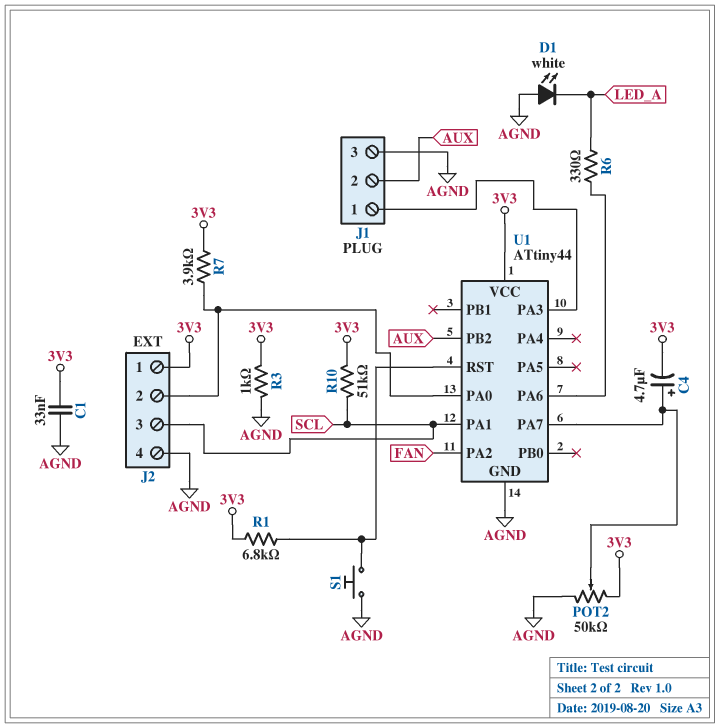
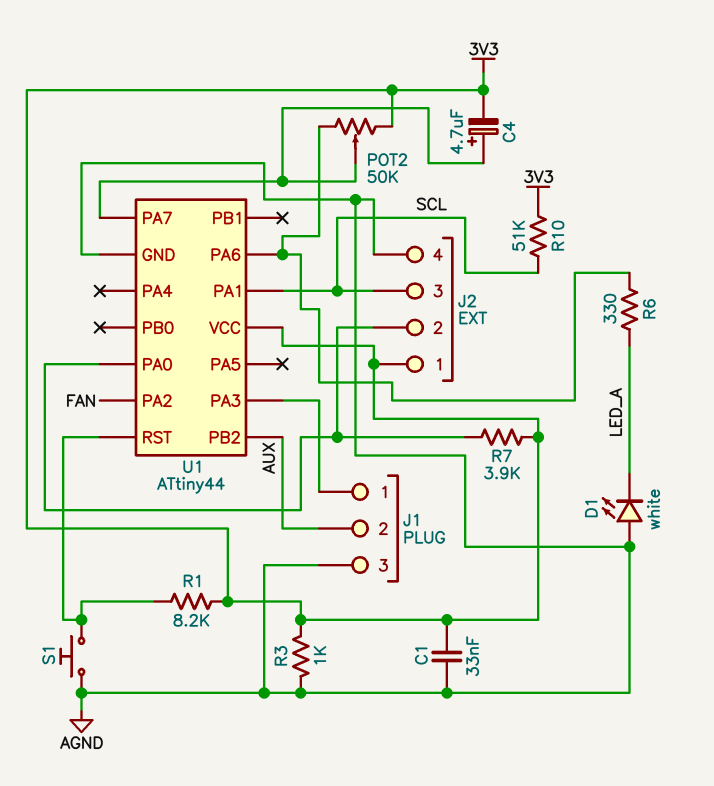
POT2: 50k (3V3, AGND, wiper U1/PA7) -> 50k (3V3, U1/PA6, wiper U1/PA7)
R1: 6.8k (3V3, U1/RST) -> 8.2k (3V3, U1/RST)

